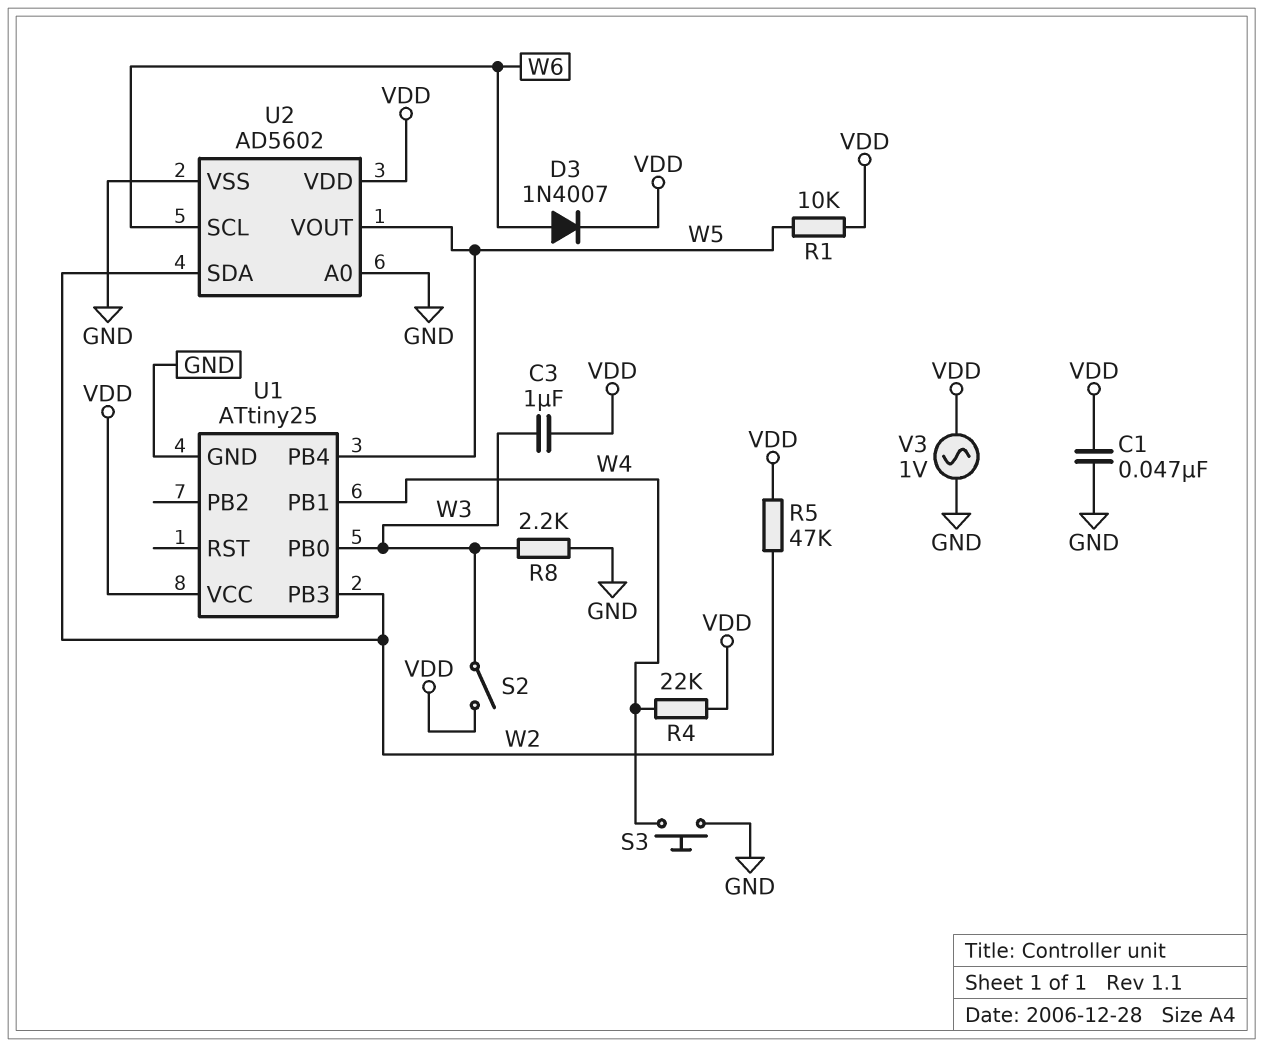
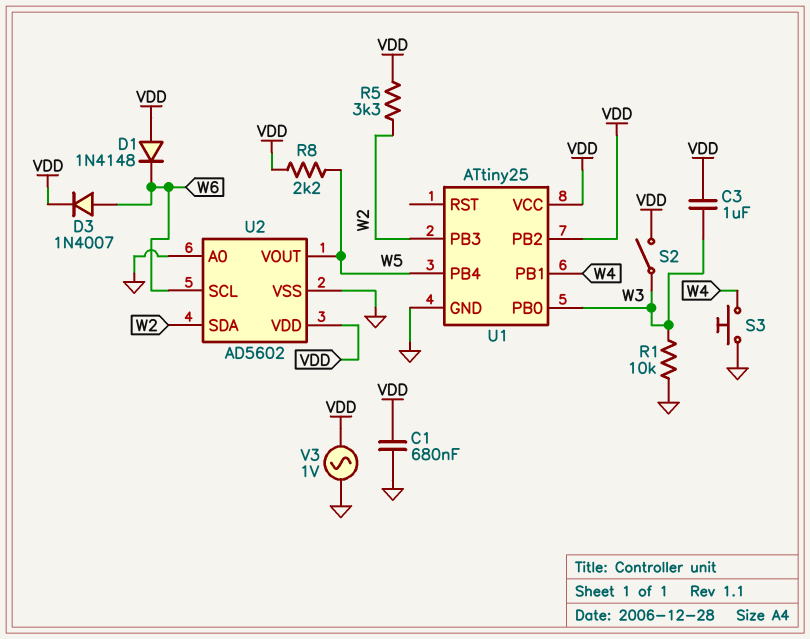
C1: 47nF (GND, VDD) -> 680nF (GND, VDD)
D1: none -> diode 1N4148 (A VDD, K W6)
R1: 10k (VDD, W5) -> 10k (GND, W3)
R4: 22k (VDD, W4) -> none
R5: 47k (VDD, W2) -> 3.3k (VDD, W2)
R8: 2.2k (GND, W3) -> 2.2k (VDD, W5)
U1 pin PB2: none -> VDD

